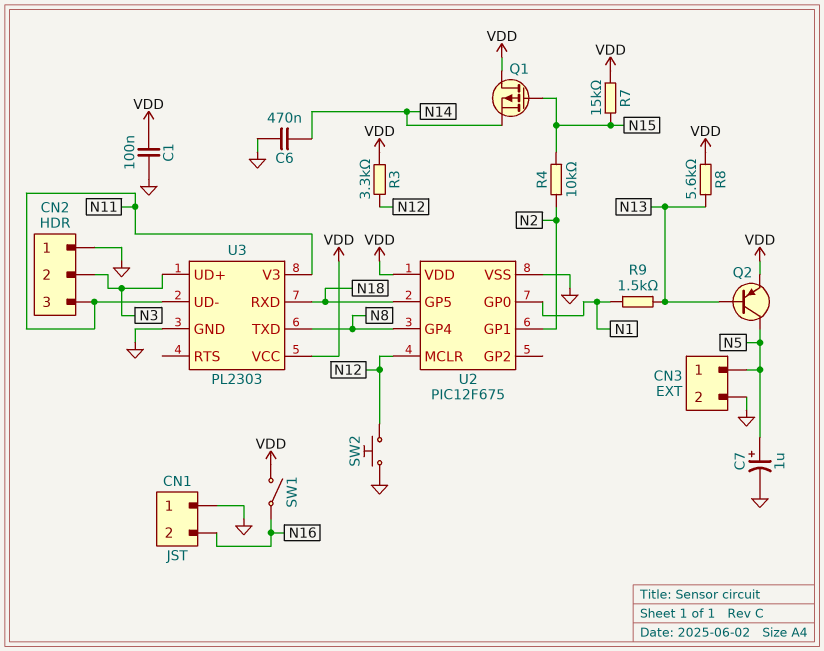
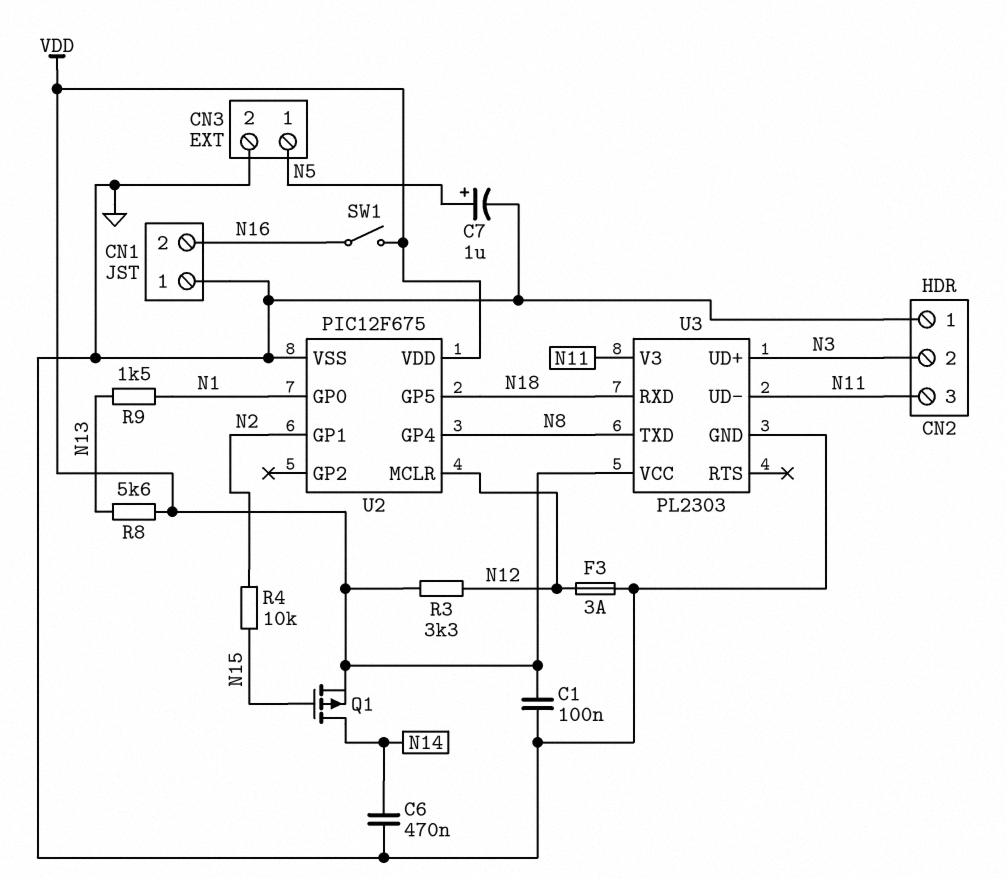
F3: none -> 3A (GND, N12)
Q1: PMOS (G N15, D VDD, S N14) -> PMOS (G N15, D N14, S VDD)
Q2: PNP (B N13, C N5, E VDD) -> none
R7: 15k (N15, VDD) -> none
SW2: button (GND, N12) -> none

